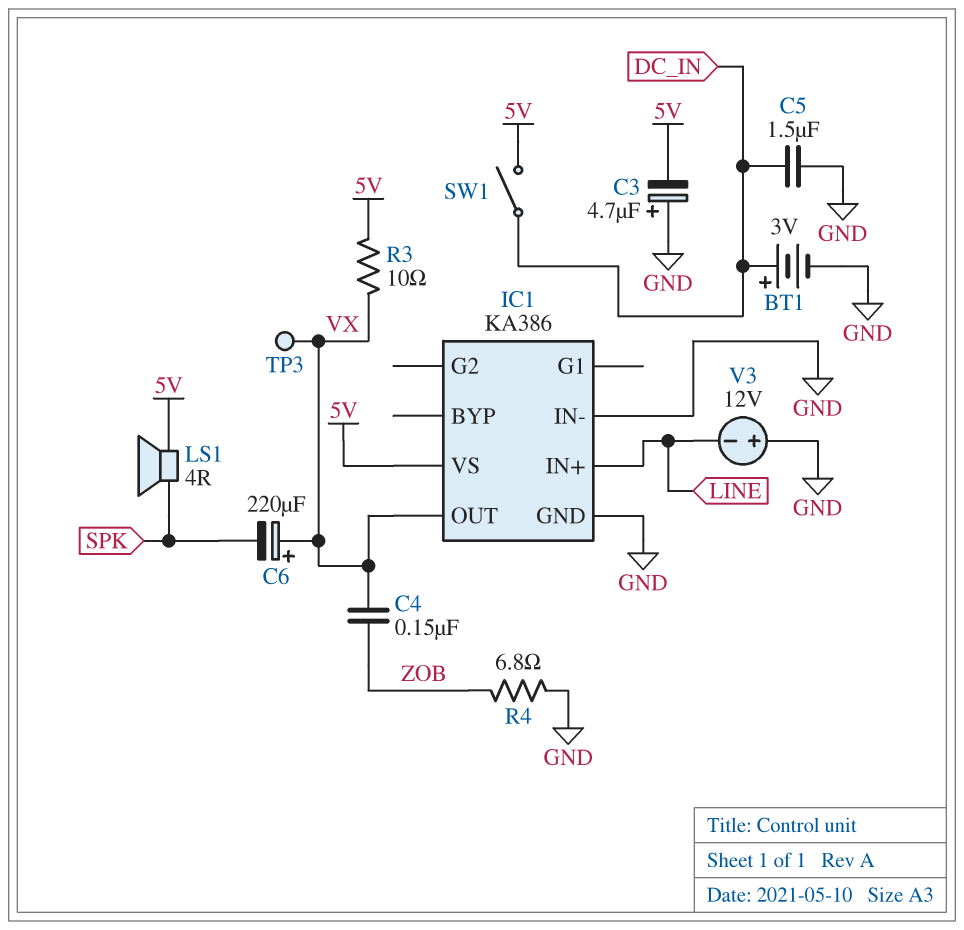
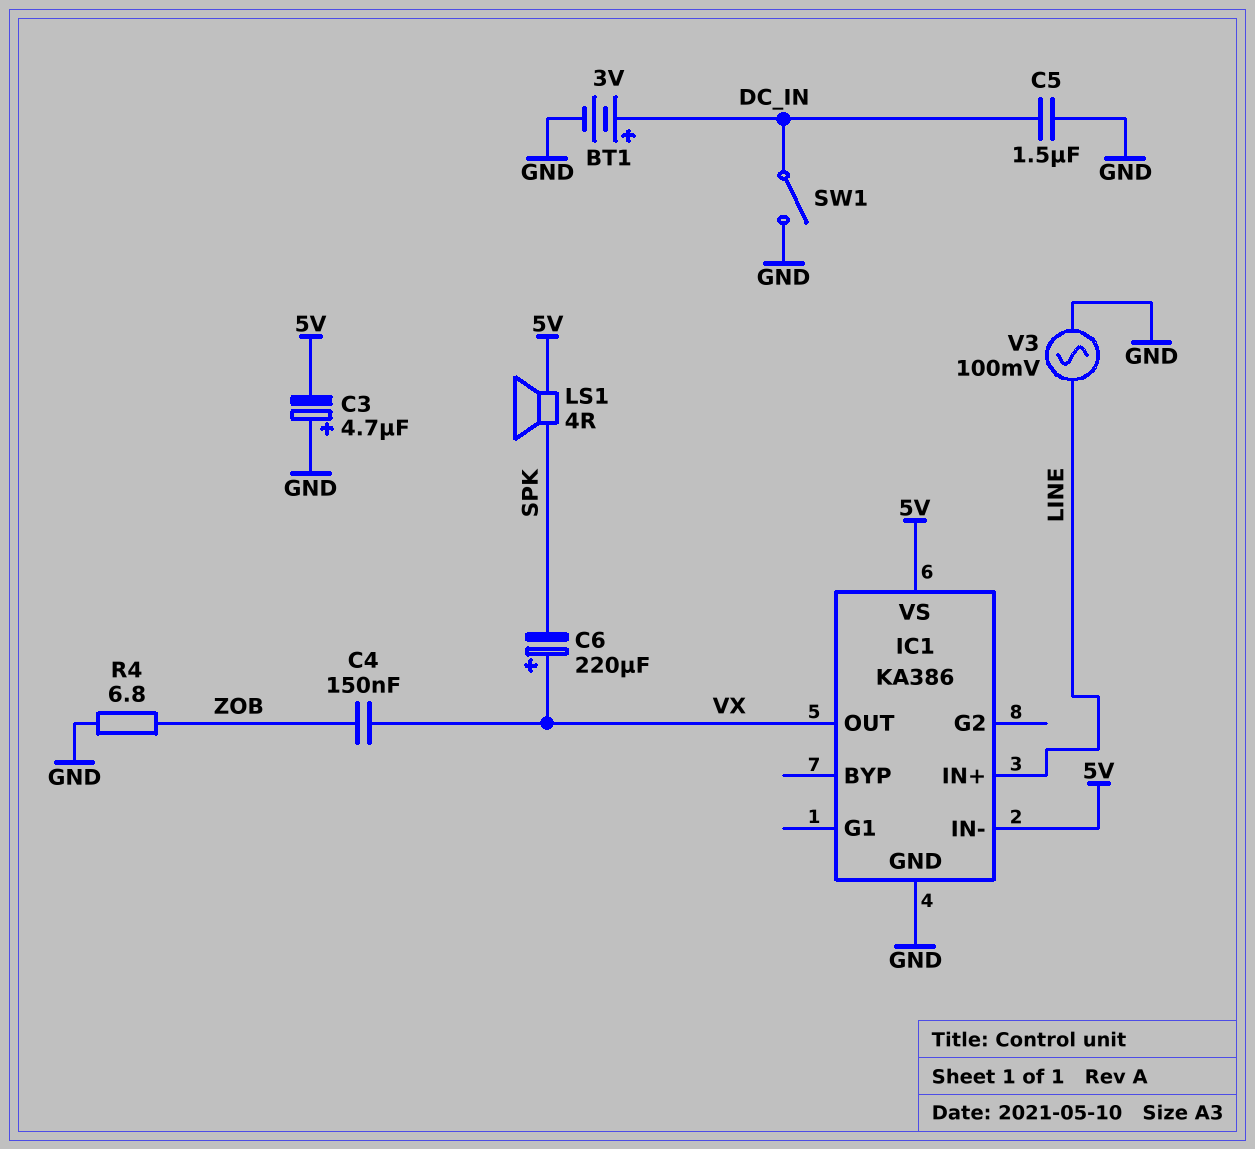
IC1 pin IN-: GND -> 5V
R3: 10 (5V, VX) -> none
SW1: switch (5V, DC_IN) -> switch (DC_IN, GND)
TP3: test point (VX) -> none
V3: 12V (plus GND, minus LINE) -> AC 100mV (GND, LINE)

